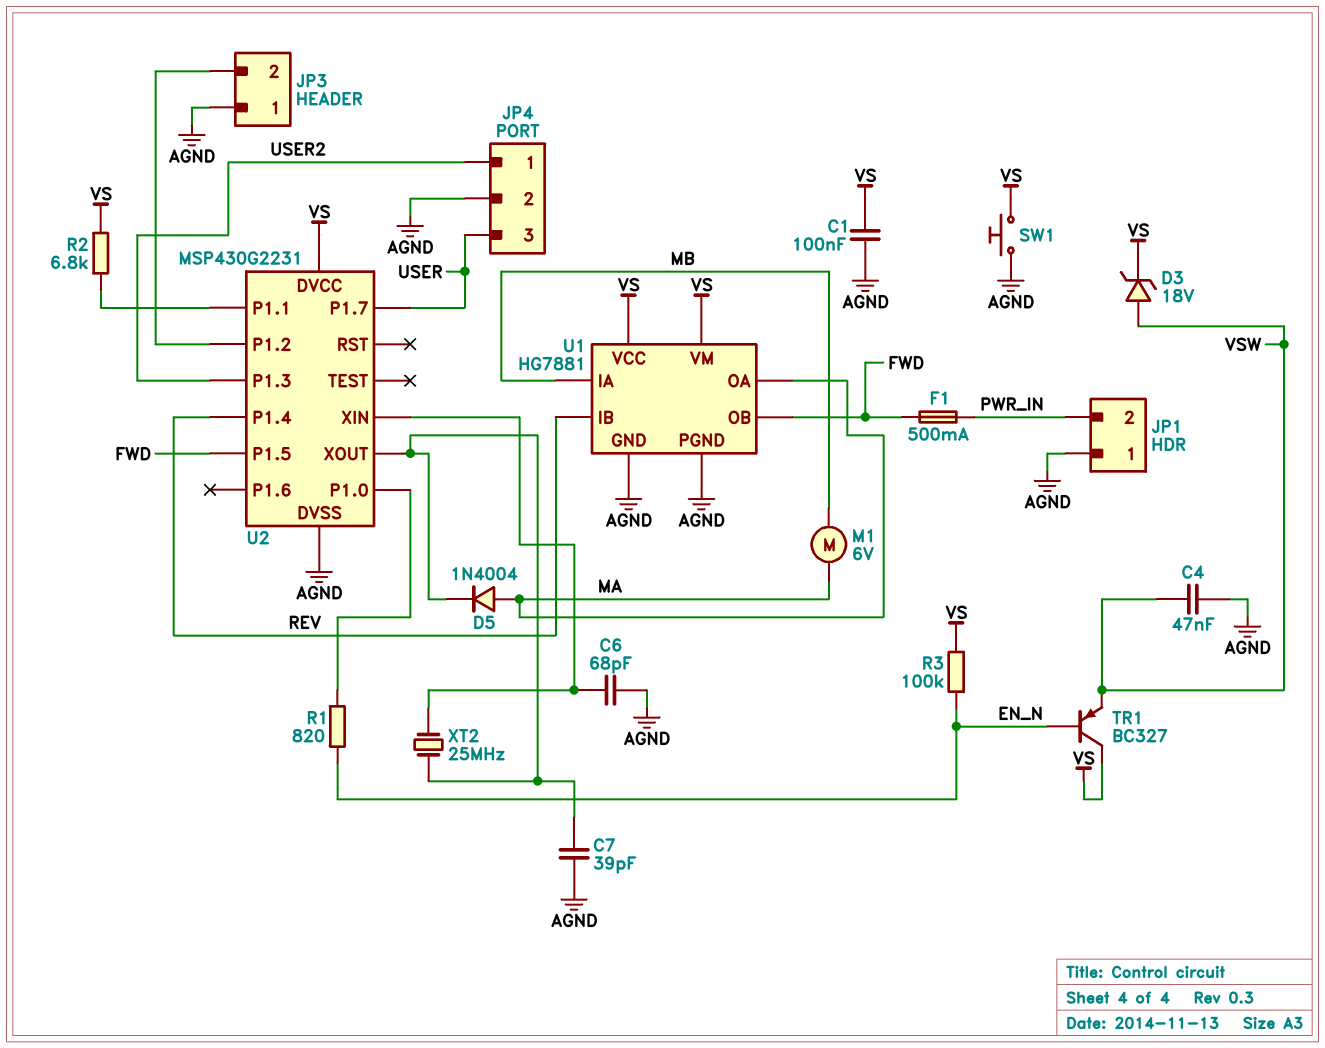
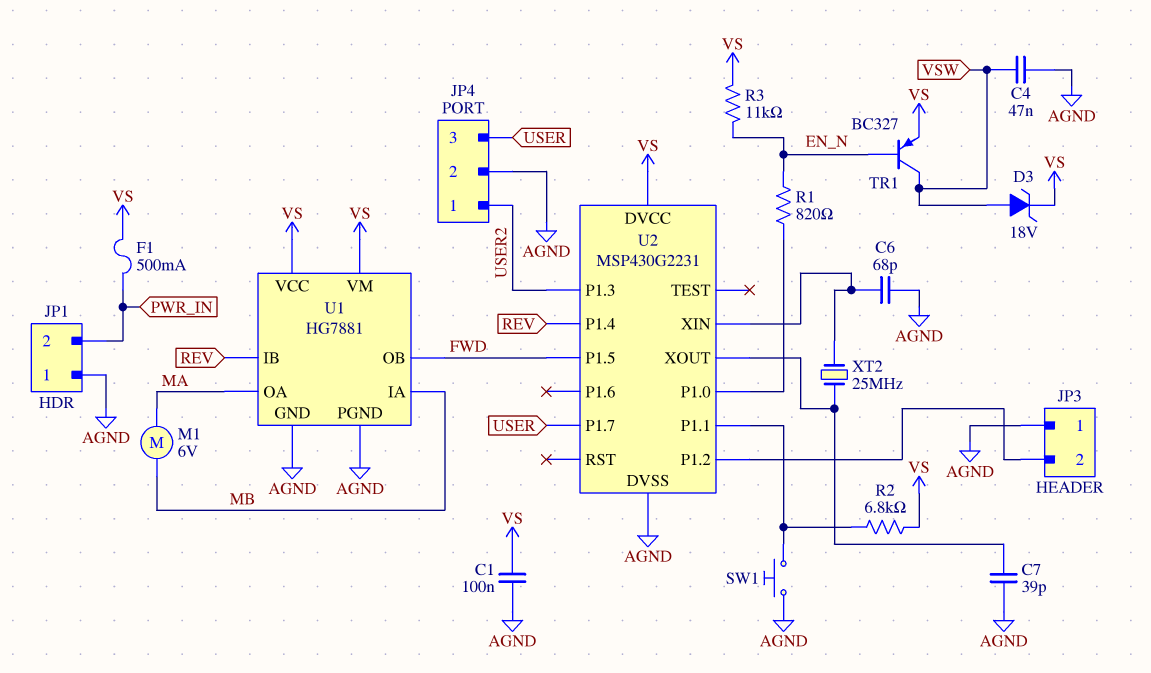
D5: diode 1N4004 (A MA, K U2/XOUT) -> none
F1: 500mA (FWD, PWR_IN) -> 500mA (PWR_IN, VS)
R3: 100k (EN_N, VS) -> 11k (EN_N, VS)
SW1: button (AGND, VS) -> button (AGND, U2/P1.1)
TR1: PNP BC327 (B EN_N, C VS, E VSW) -> PNP BC327 (B EN_N, C VSW, E VS)

